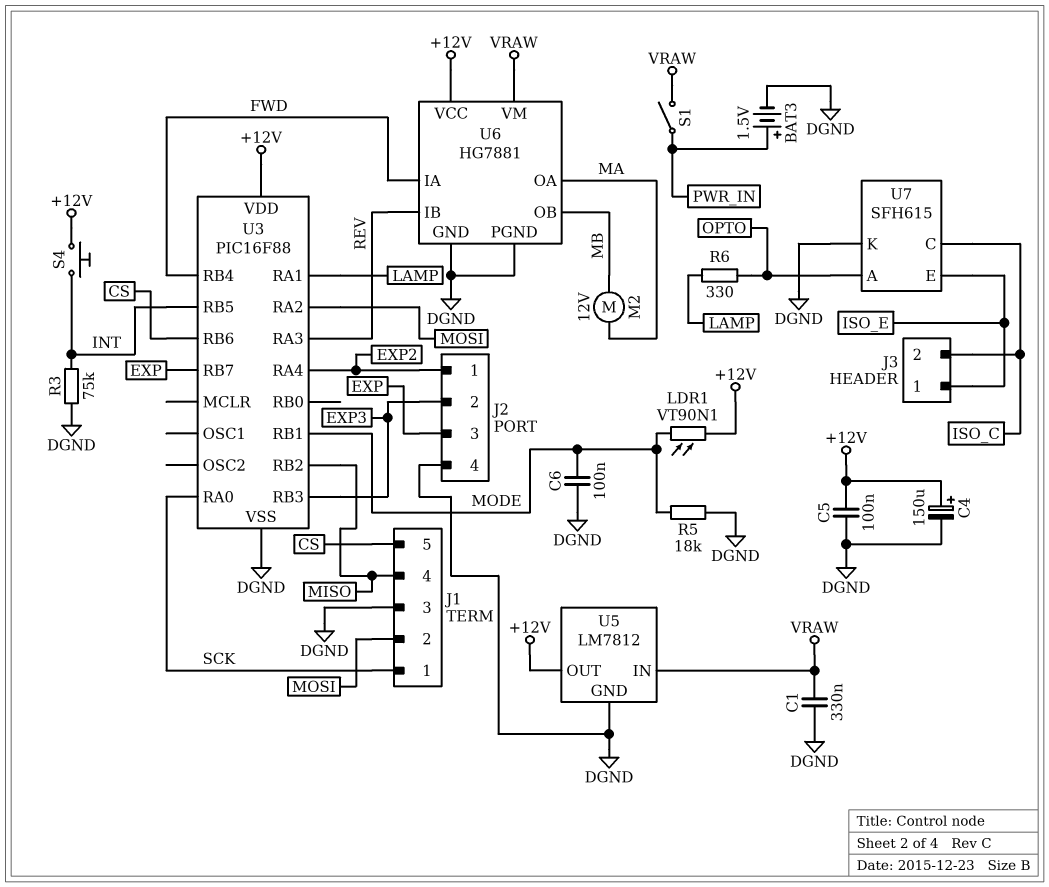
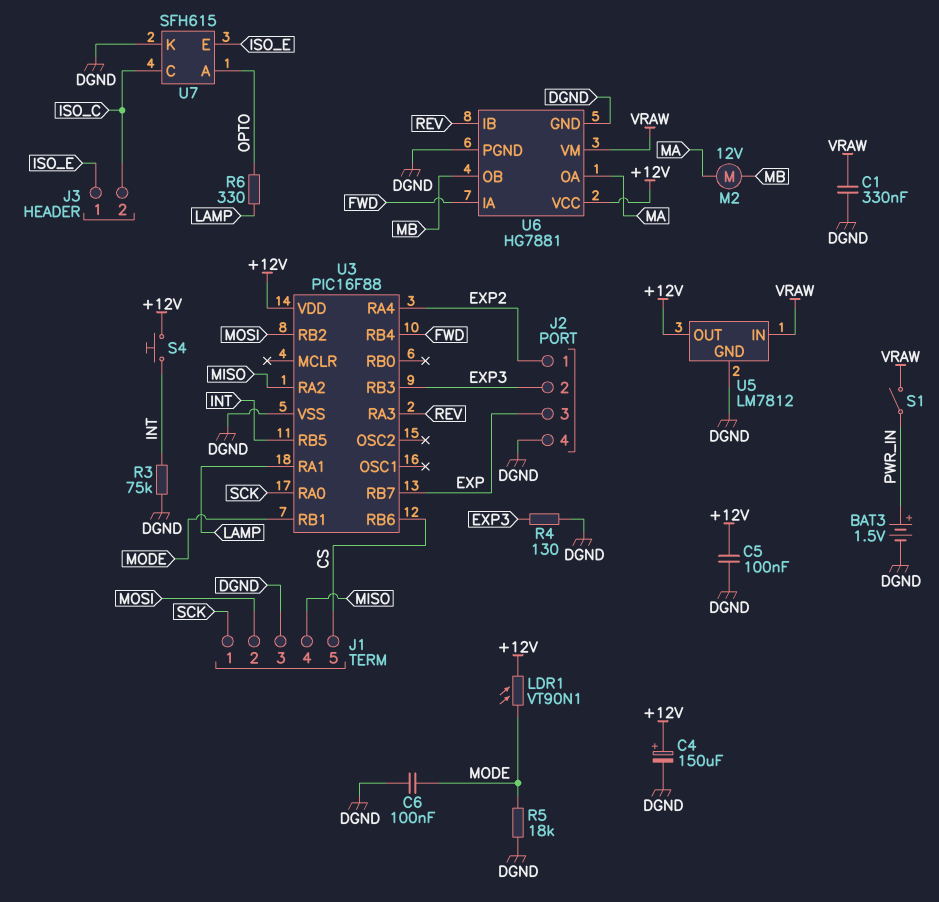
R4: none -> 130 (DGND, EXP3)
U3 pin RA2: MOSI -> MISO
U3 pin RB2: MISO -> MOSI

